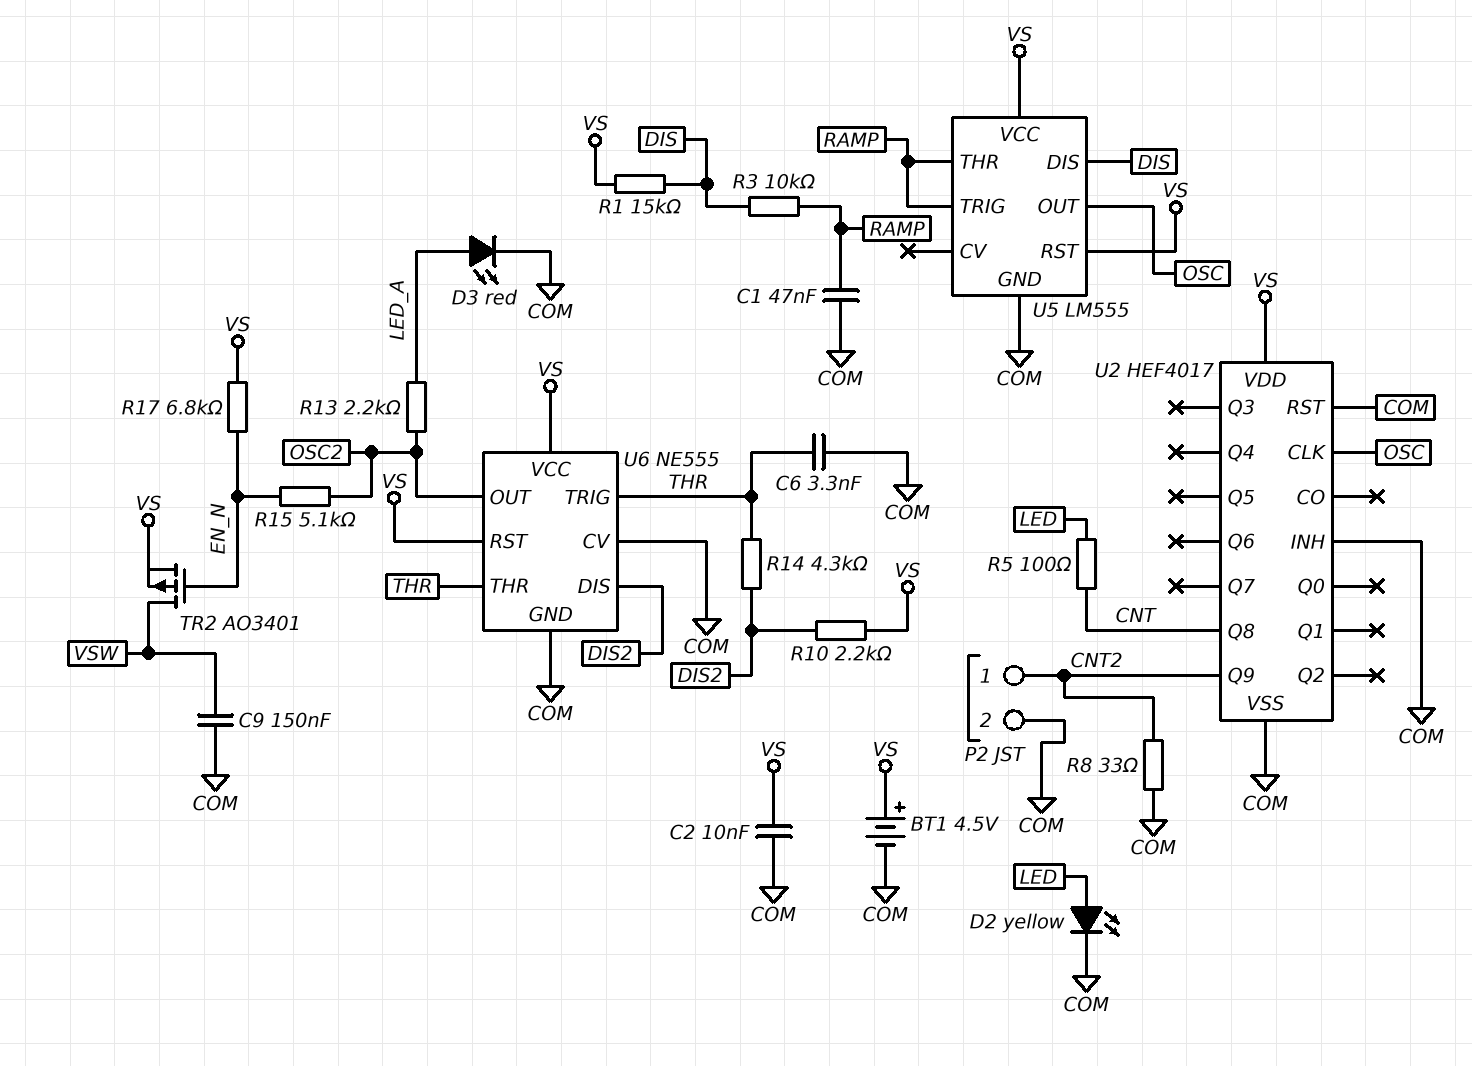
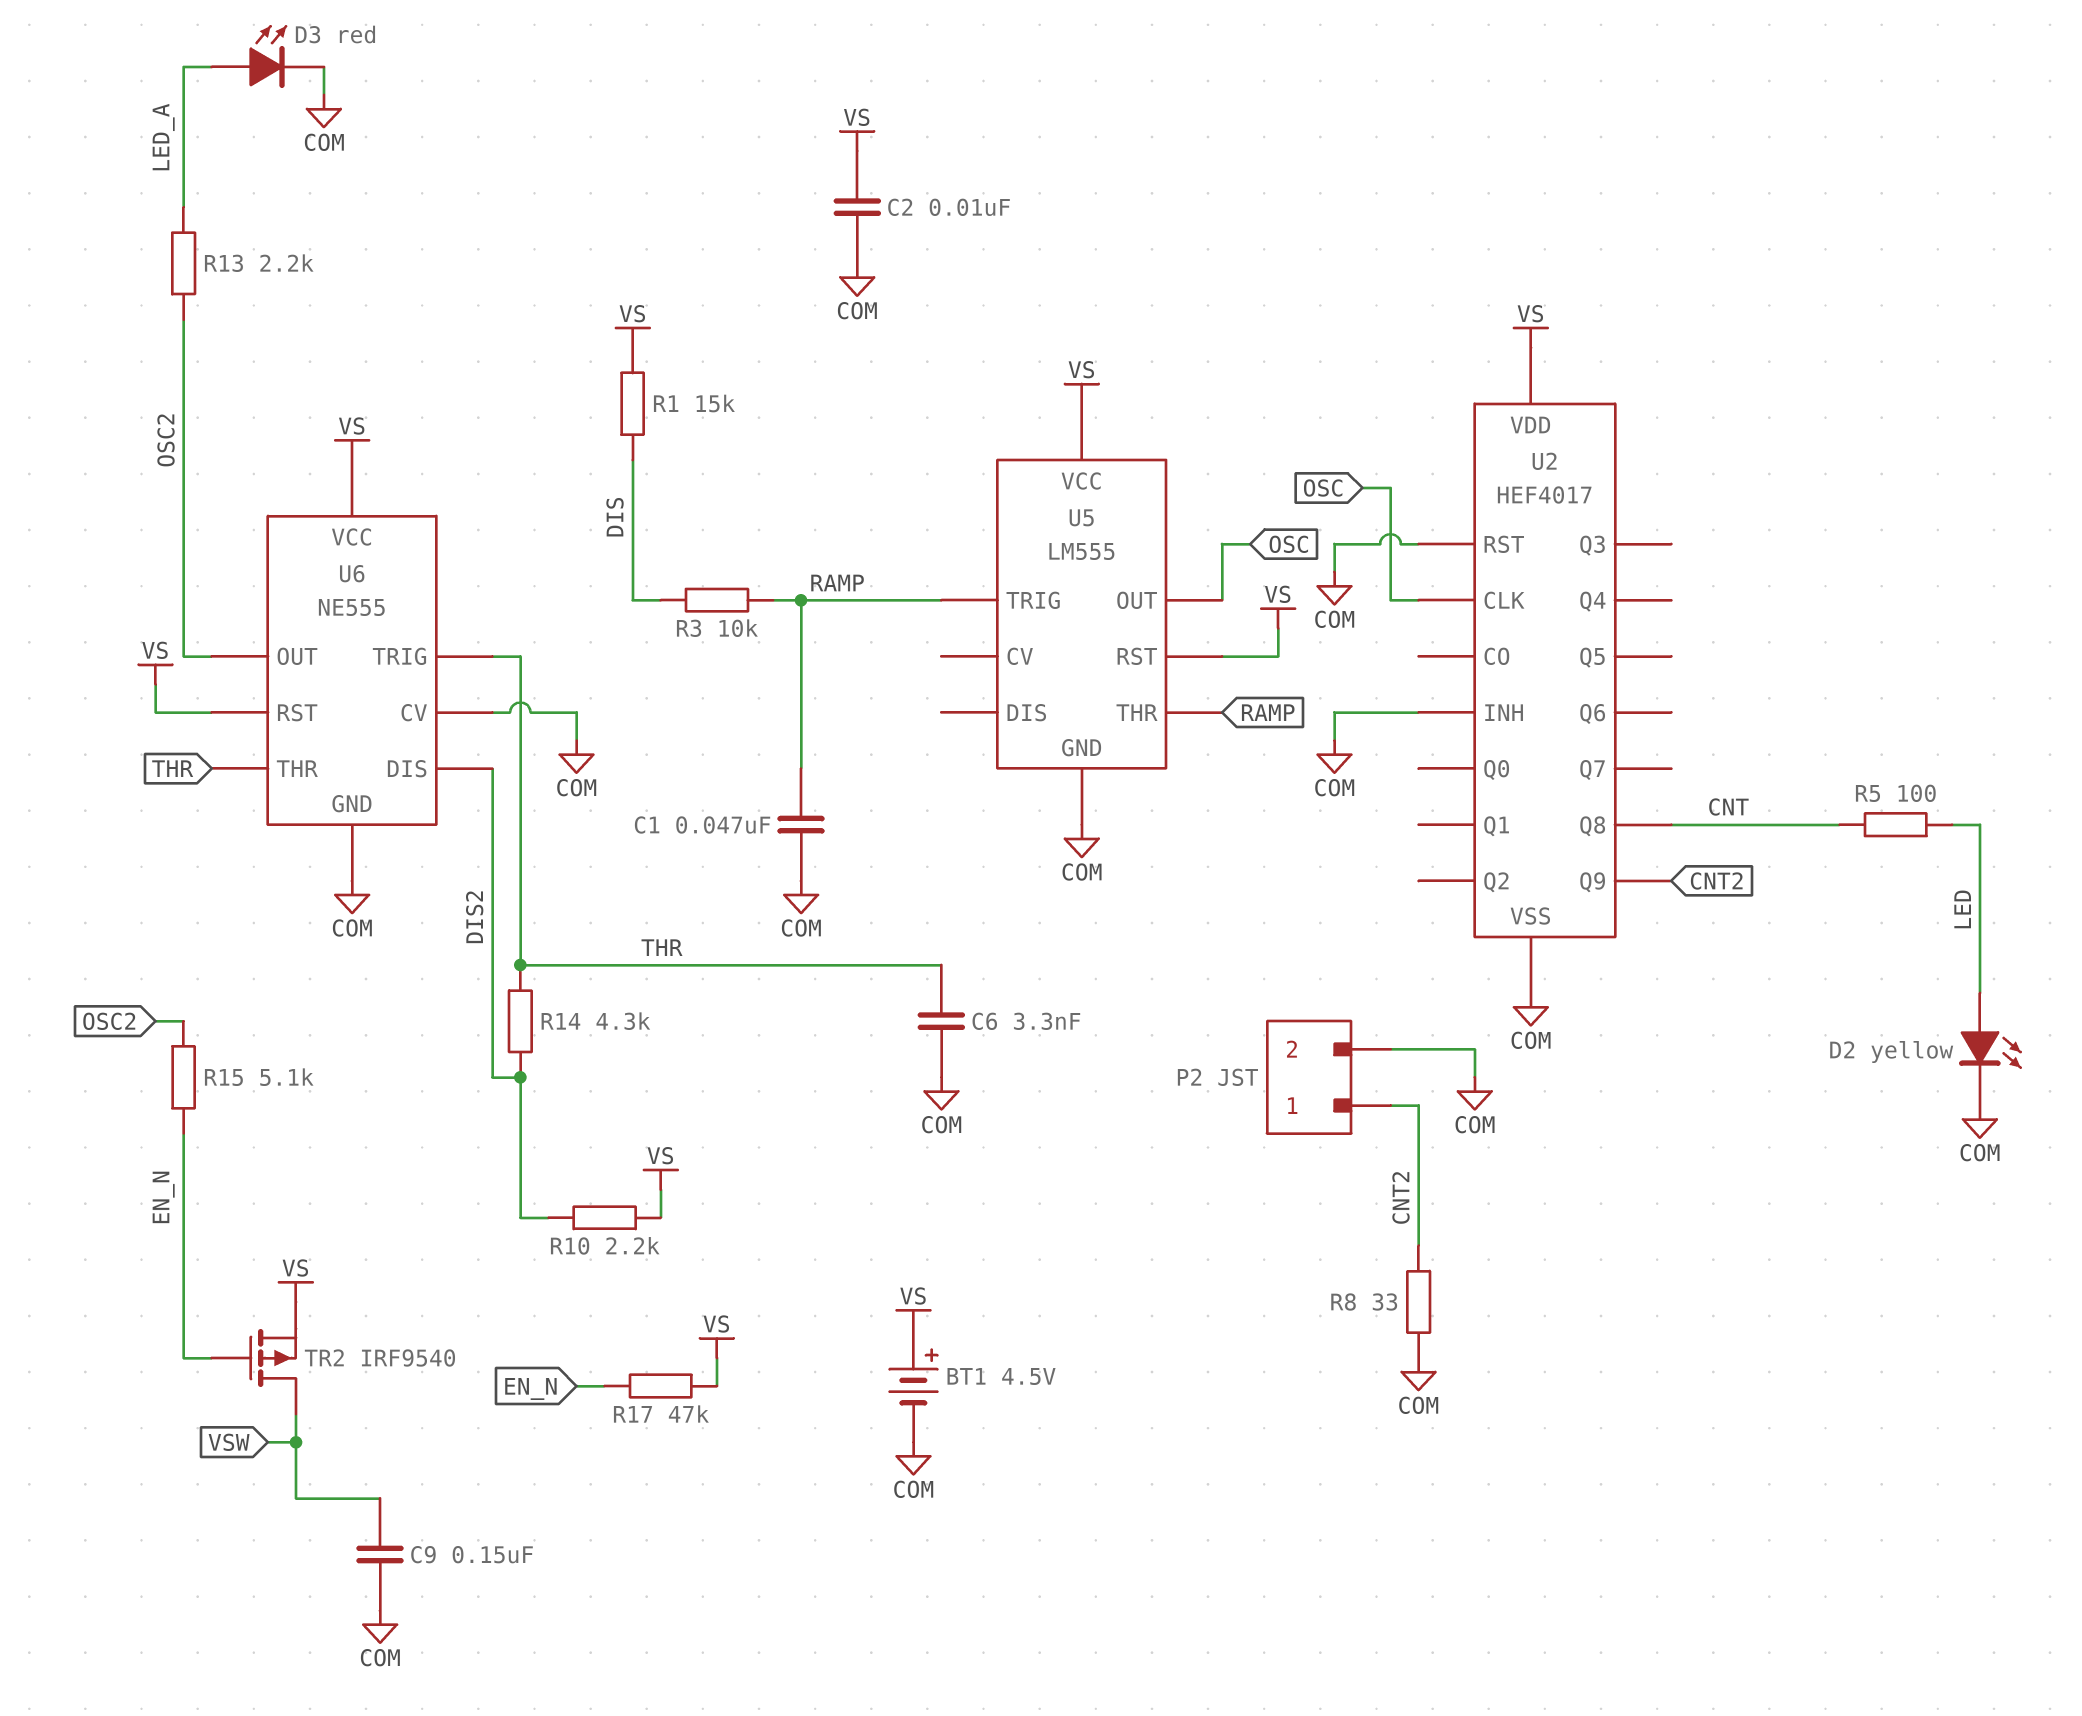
R17: 6.8k (EN_N, VS) -> 47k (EN_N, VS)
TR2: PMOS AO3401 (G EN_N, D VSW, S VS) -> PMOS IRF9540 (G EN_N, D VSW, S VS)
U5 pin DIS: DIS -> none

